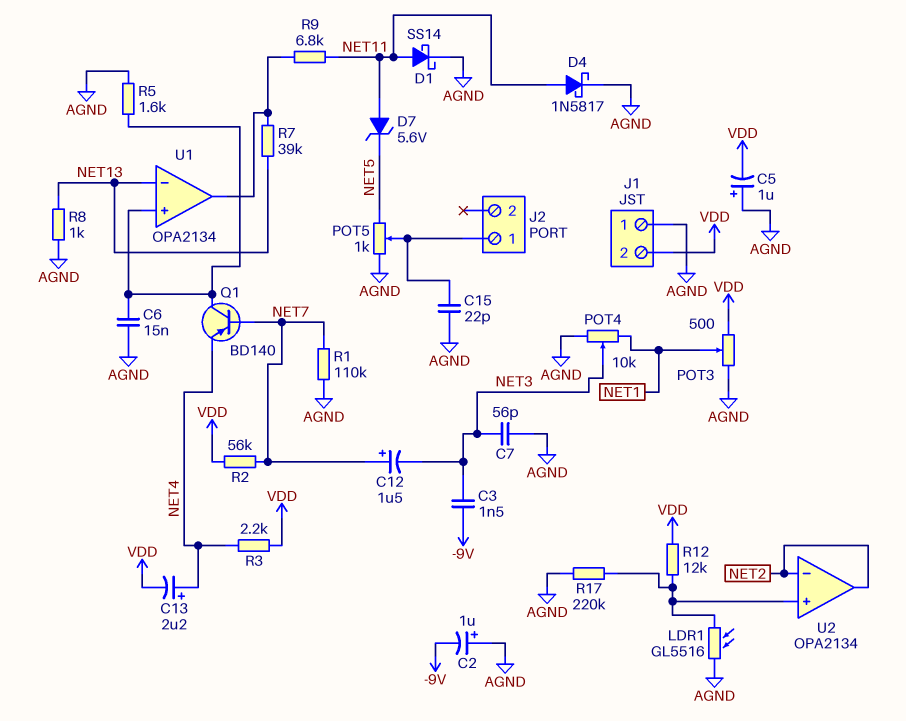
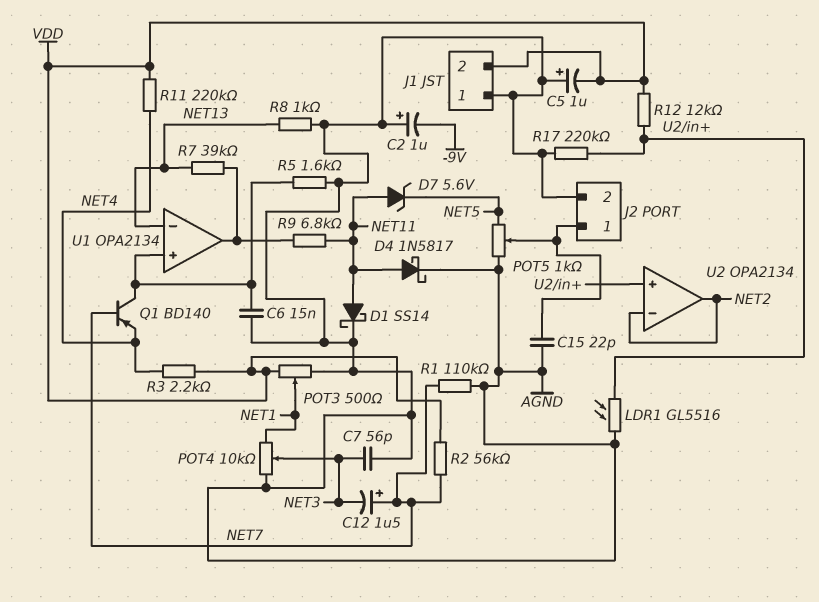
C3: 1.5nF (-9V, NET3) -> none
C13: 2.2uF (plus NET4, minus VDD) -> none
J2 pin 2: none -> AGND
R11: none -> 220k (NET4, VDD)

